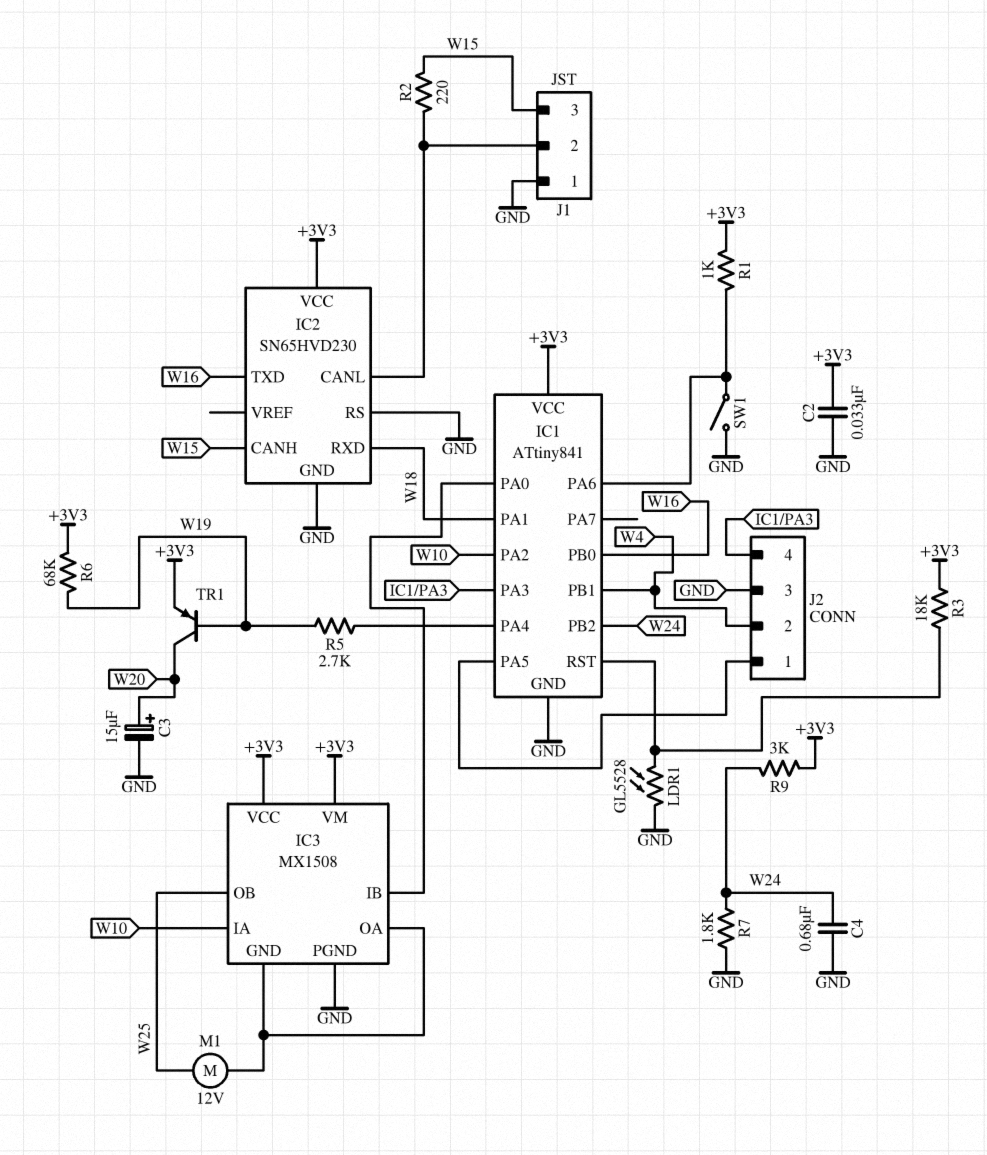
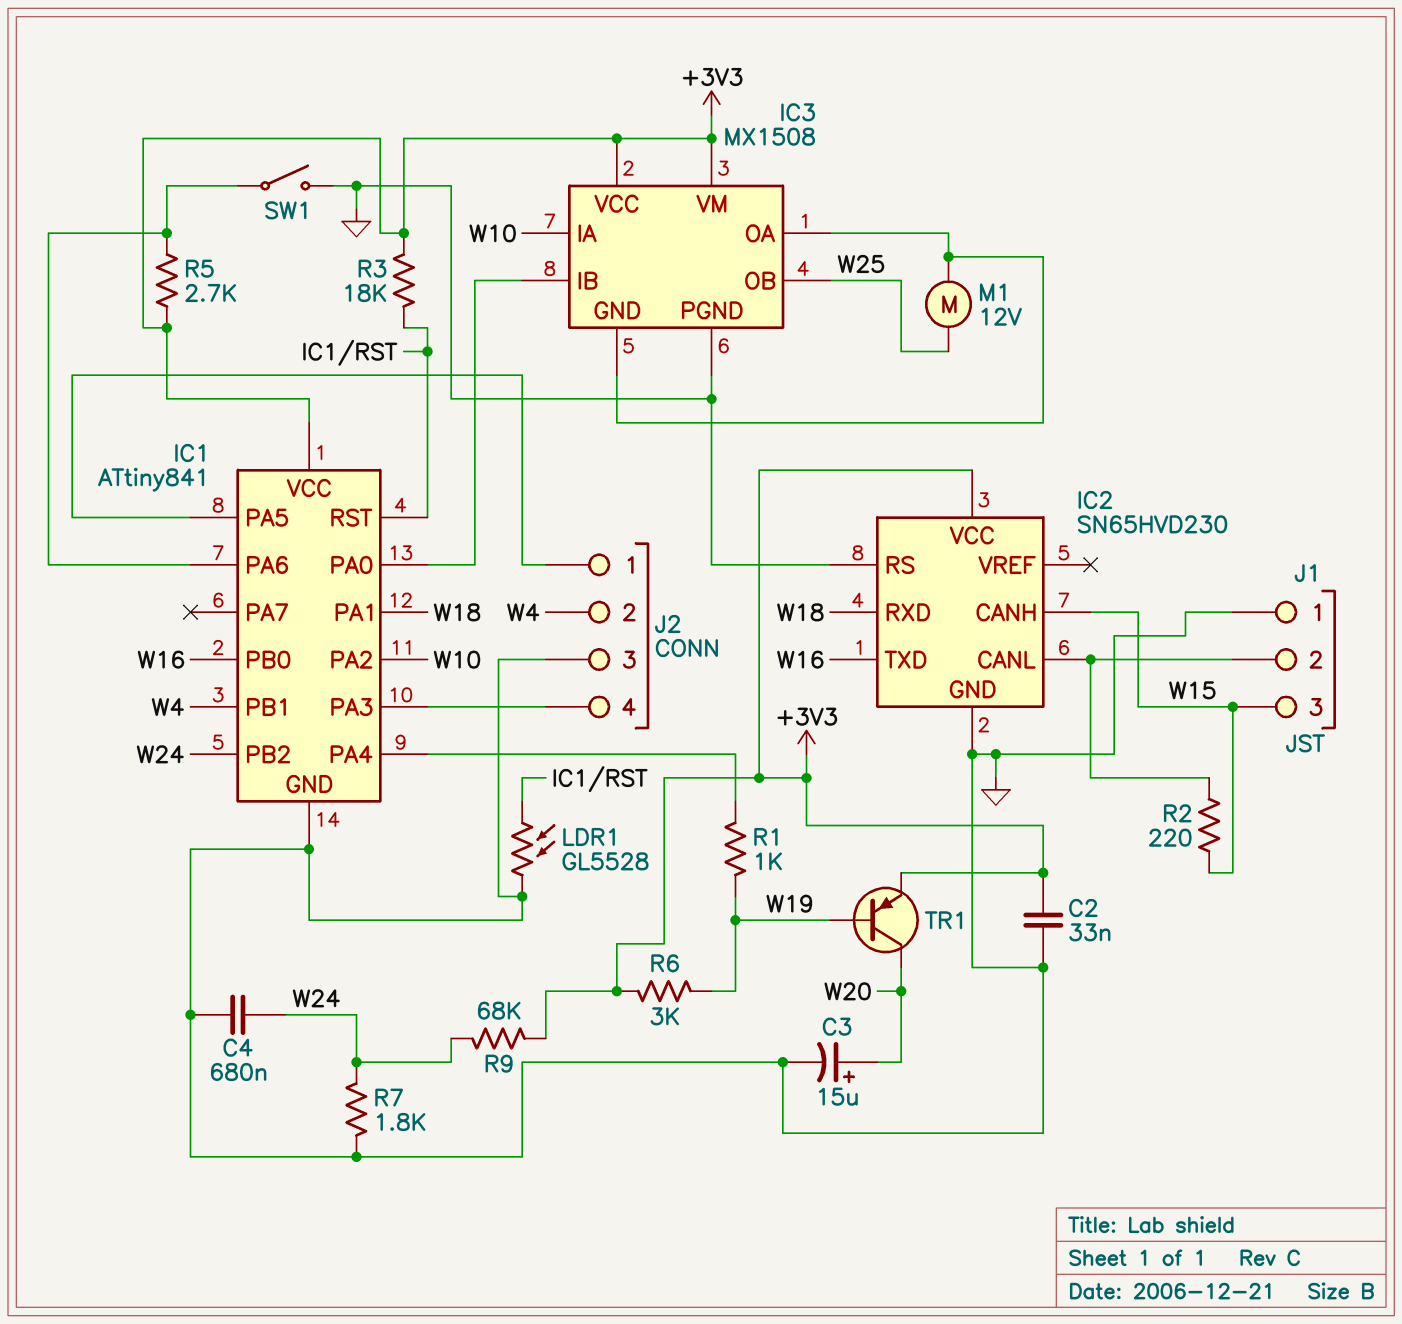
R1: 1k (+3V3, IC1/PA6) -> 1k (IC1/PA4, W19)
R5: 2.7k (IC1/PA4, W19) -> 2.7k (+3V3, IC1/PA6)
R6: 68k (+3V3, W19) -> 3k (+3V3, W19)
R9: 3k (+3V3, W24) -> 68k (+3V3, W24)

